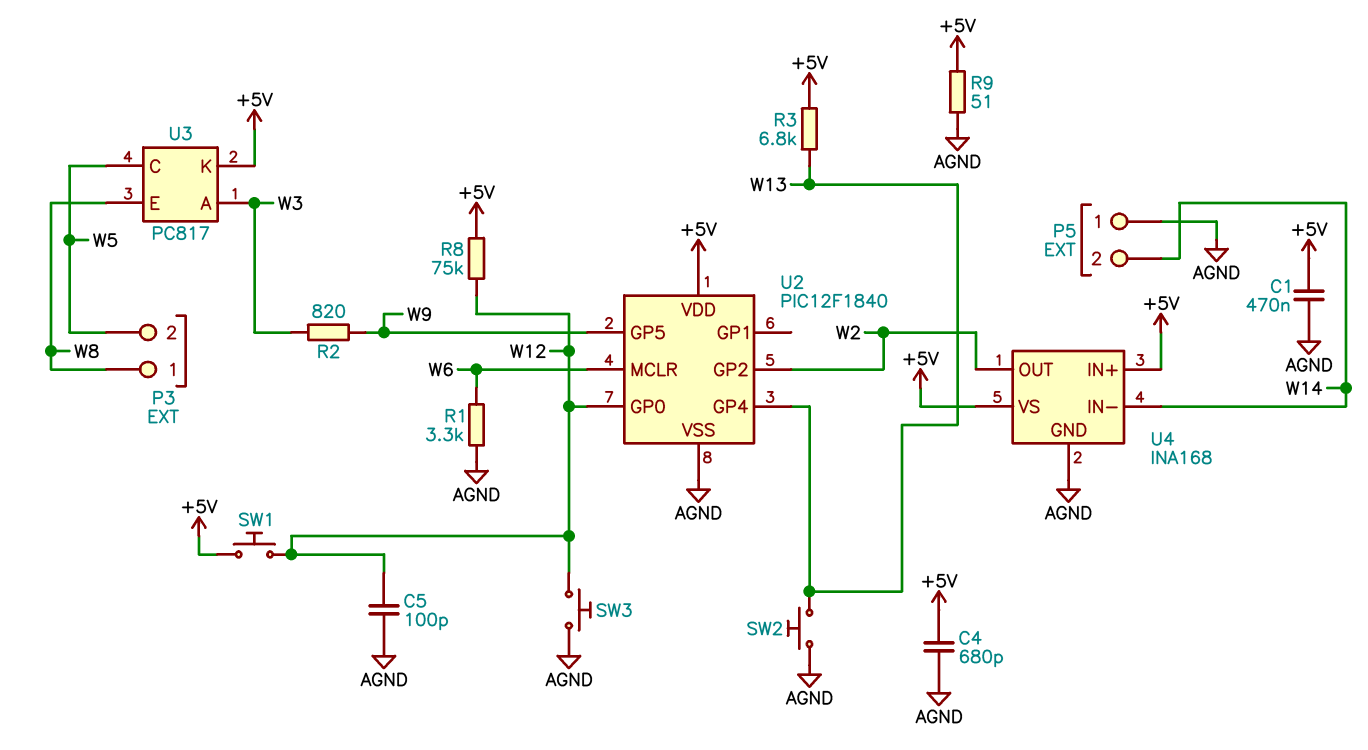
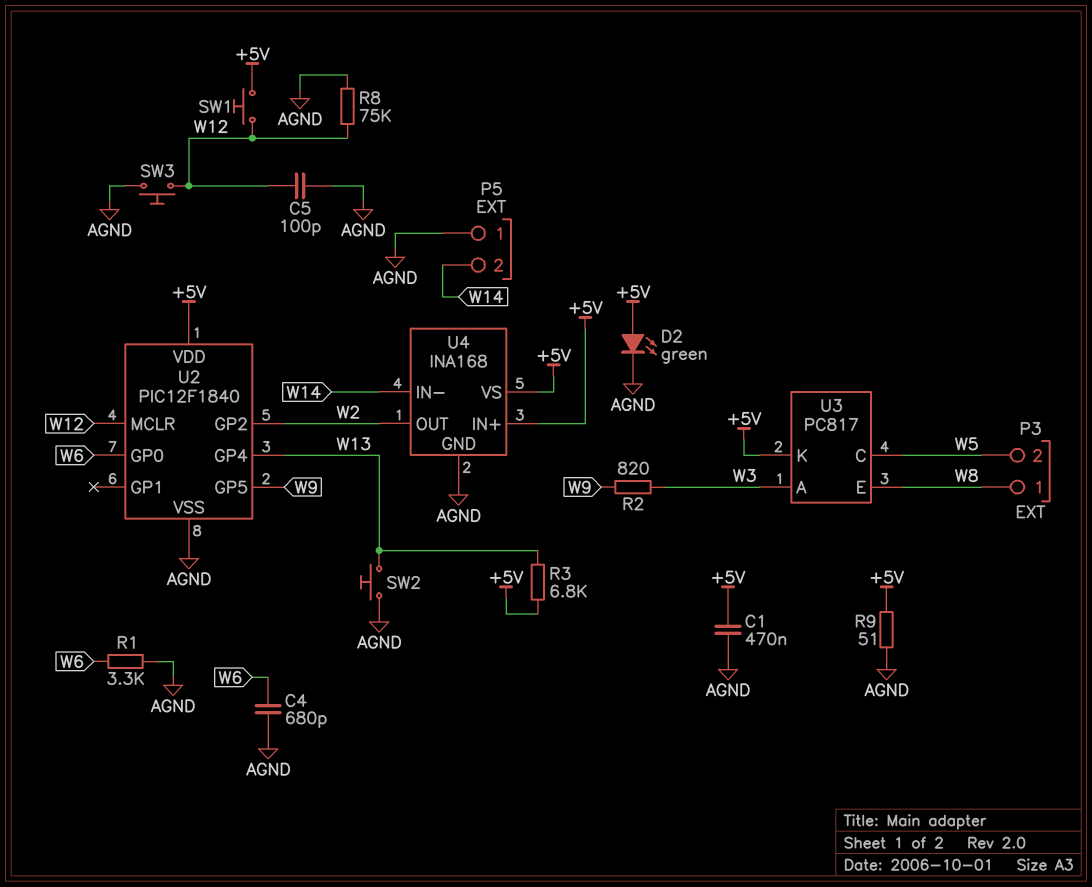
C4: 680pF (+5V, AGND) -> 680pF (AGND, W6)
D2: none -> LED green (A +5V, K AGND)
R8: 75k (+5V, W12) -> 75k (AGND, W12)
U2 pin GP0: W12 -> W6
U2 pin MCLR: W6 -> W12

